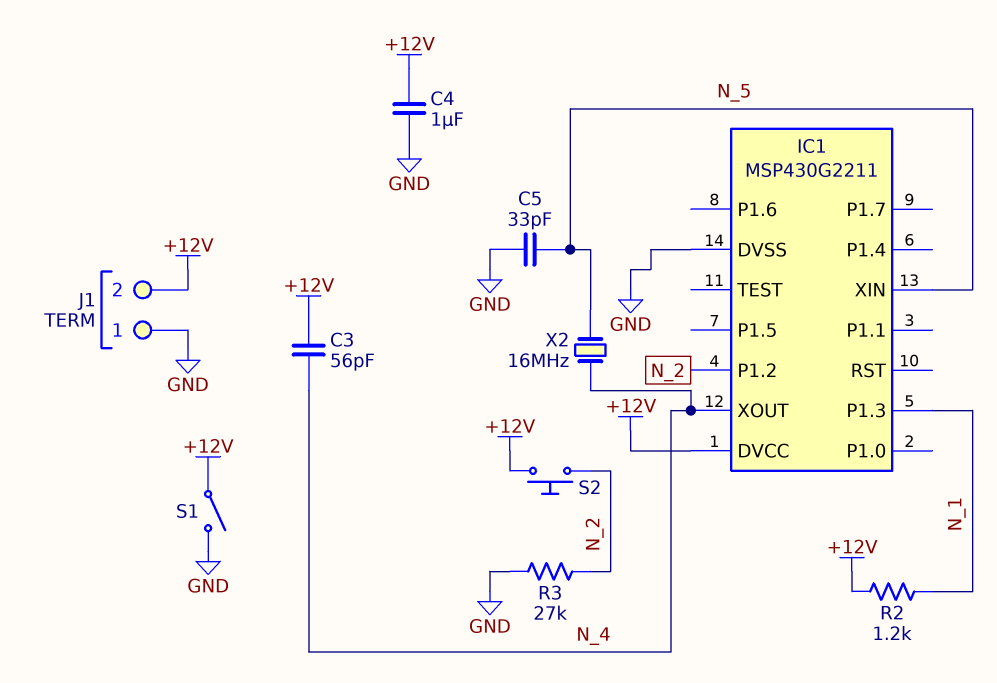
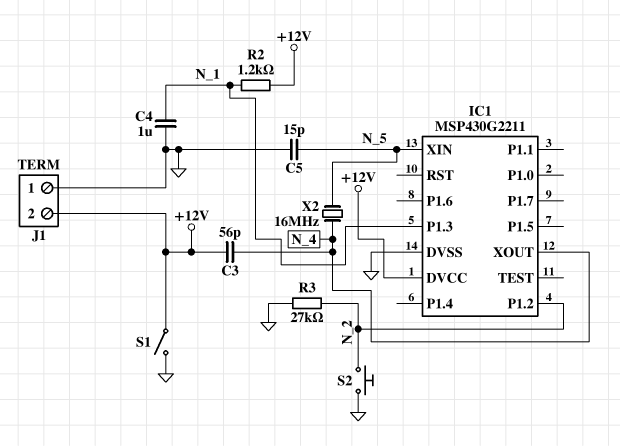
C4: 1uF (+12V, GND) -> 1uF (GND, N_1)
C5: 33pF (GND, N_5) -> 15pF (GND, N_5)
S2: button (+12V, N_2) -> button (GND, N_2)

